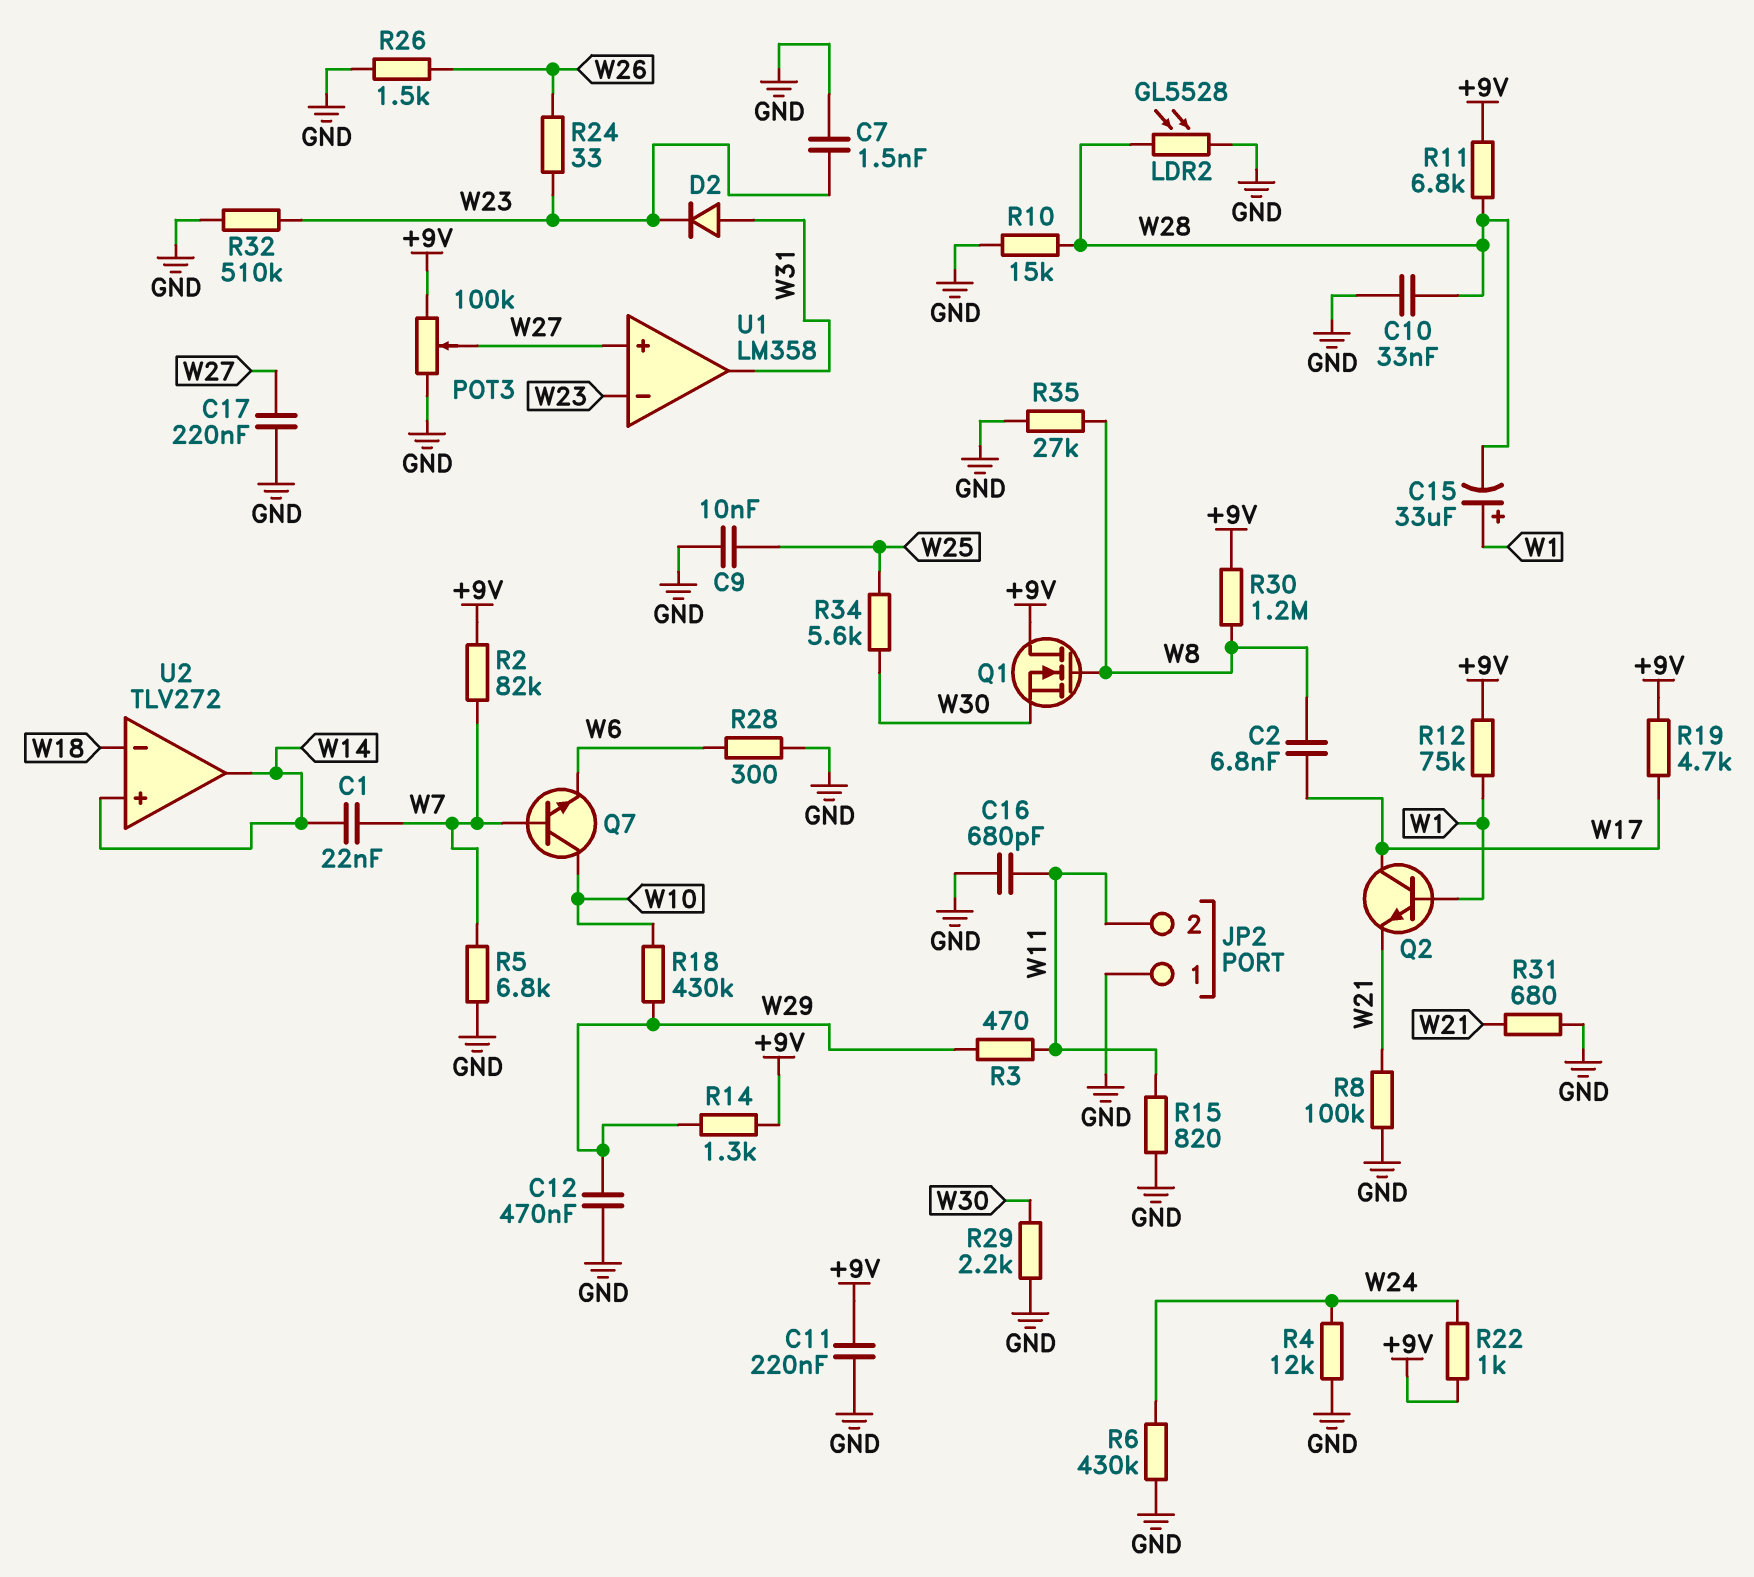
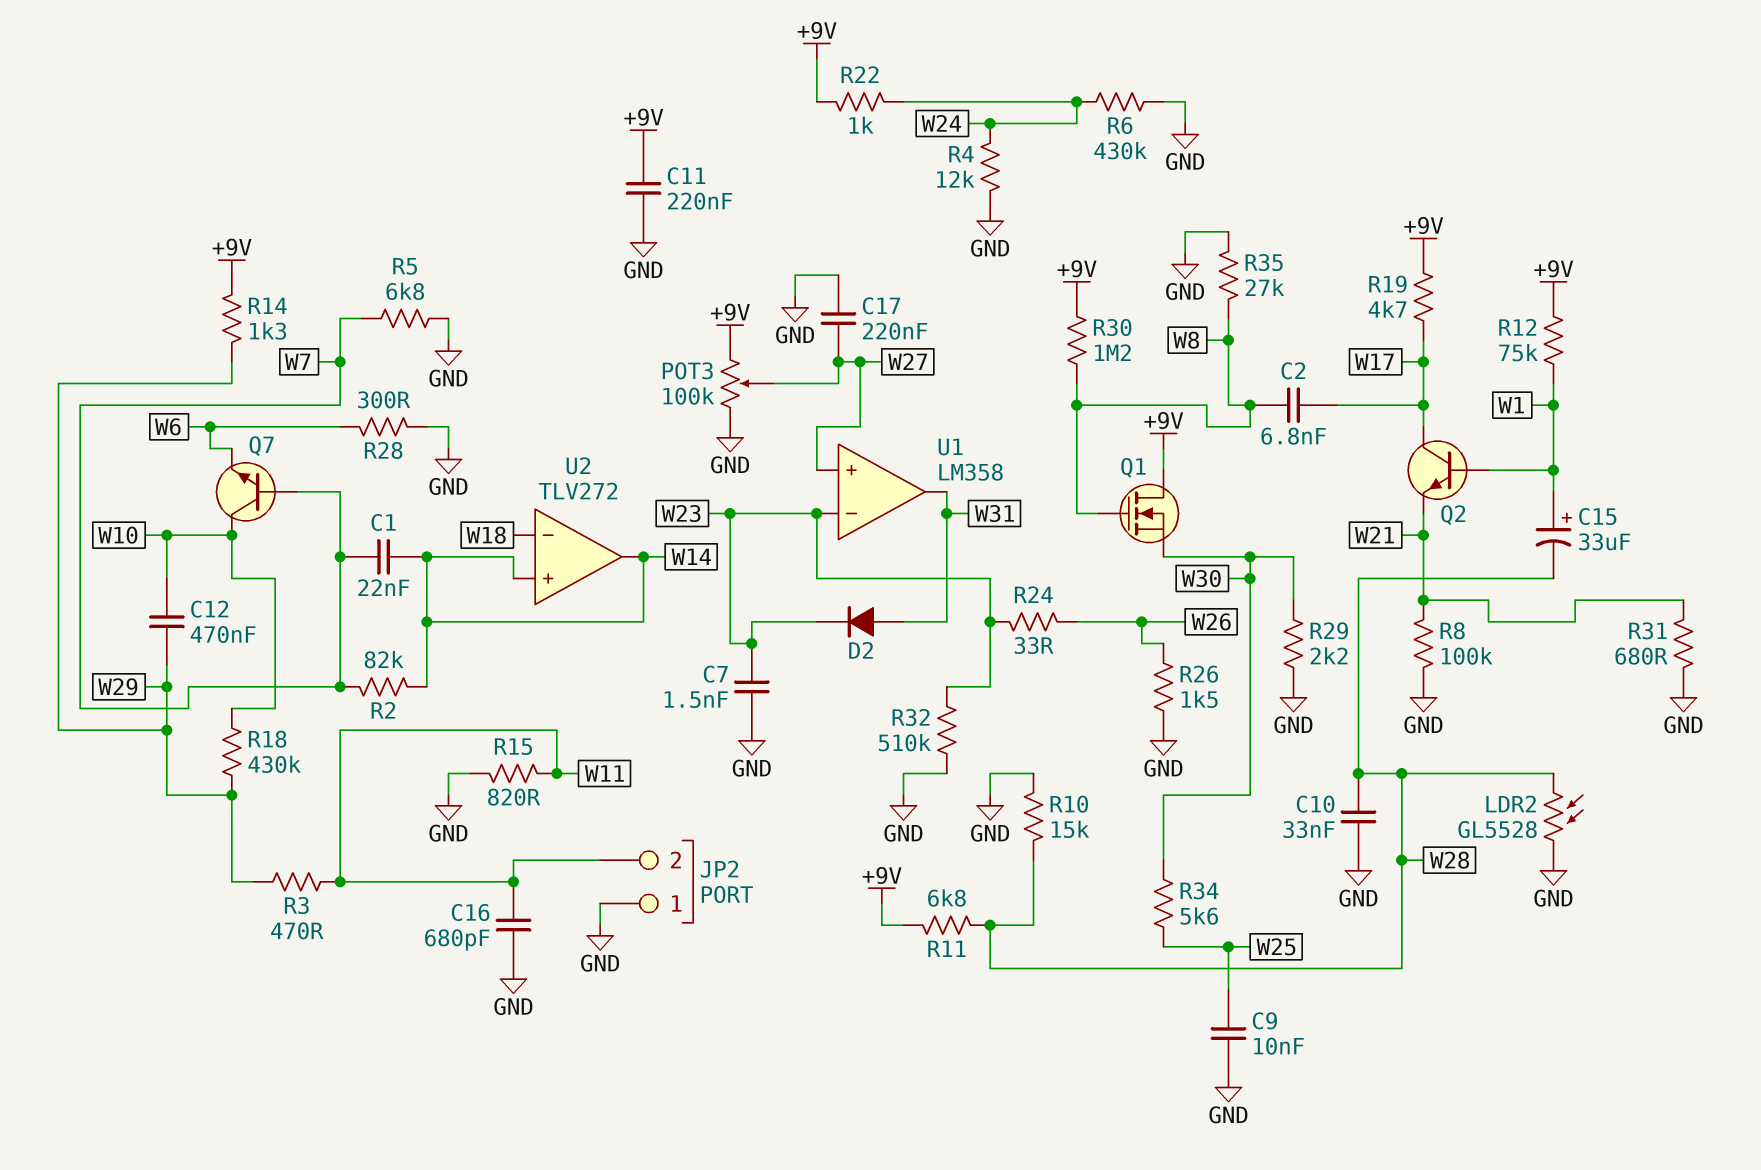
C12: 470nF (GND, W29) -> 470nF (W10, W29)
R2: 82k (+9V, W7) -> 82k (W7, W14)

